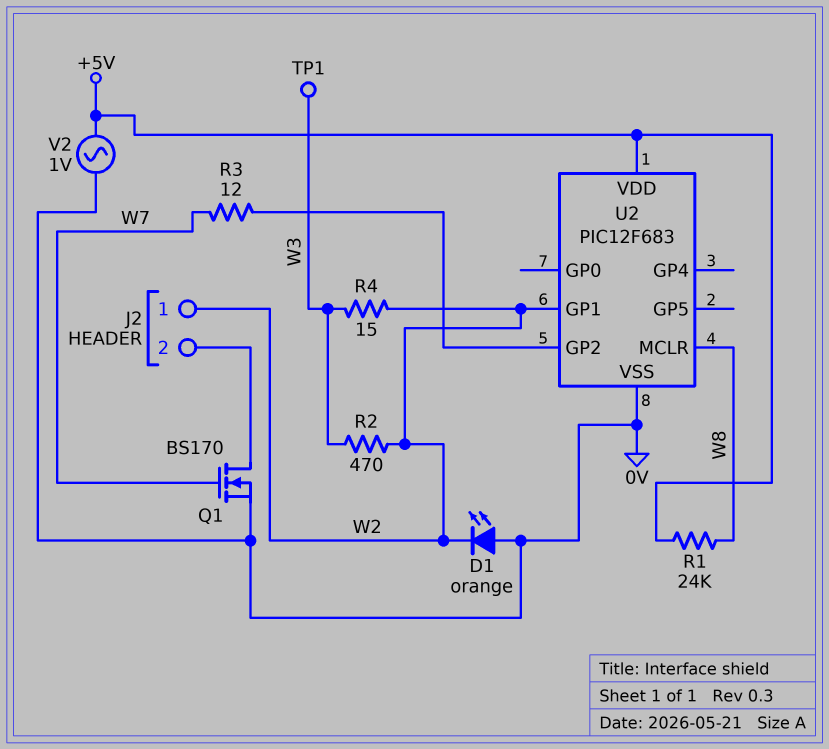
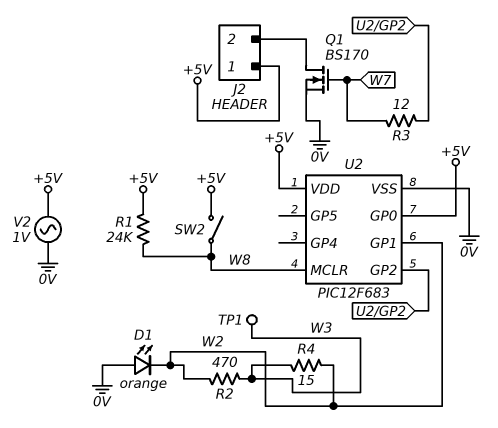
J2 pin 1: W2 -> +5V
SW2: none -> switch (+5V, W8)
U2 pin GP0: none -> +5V

